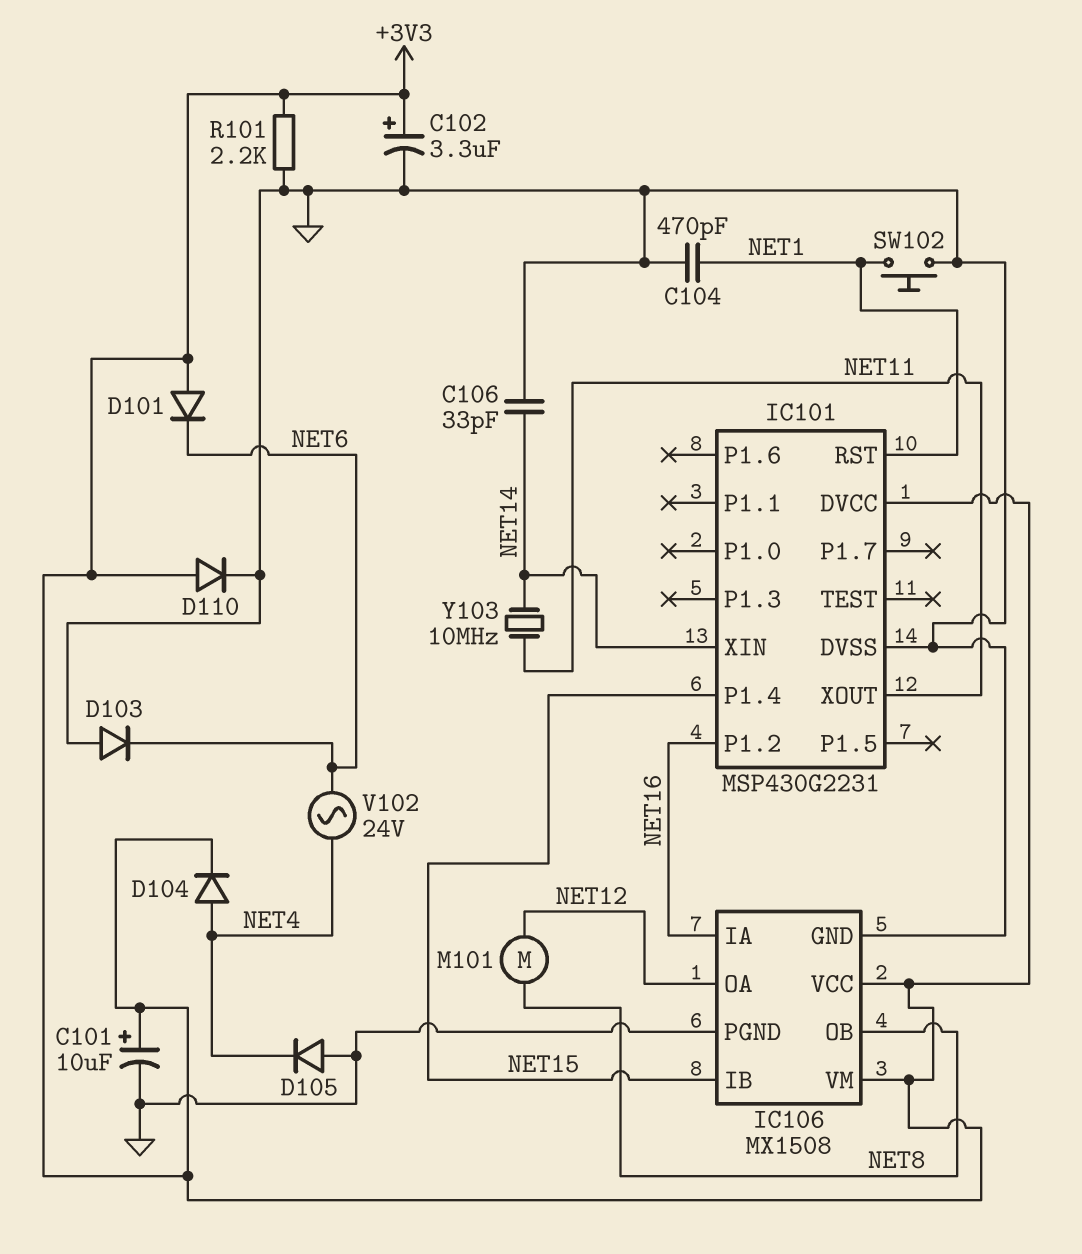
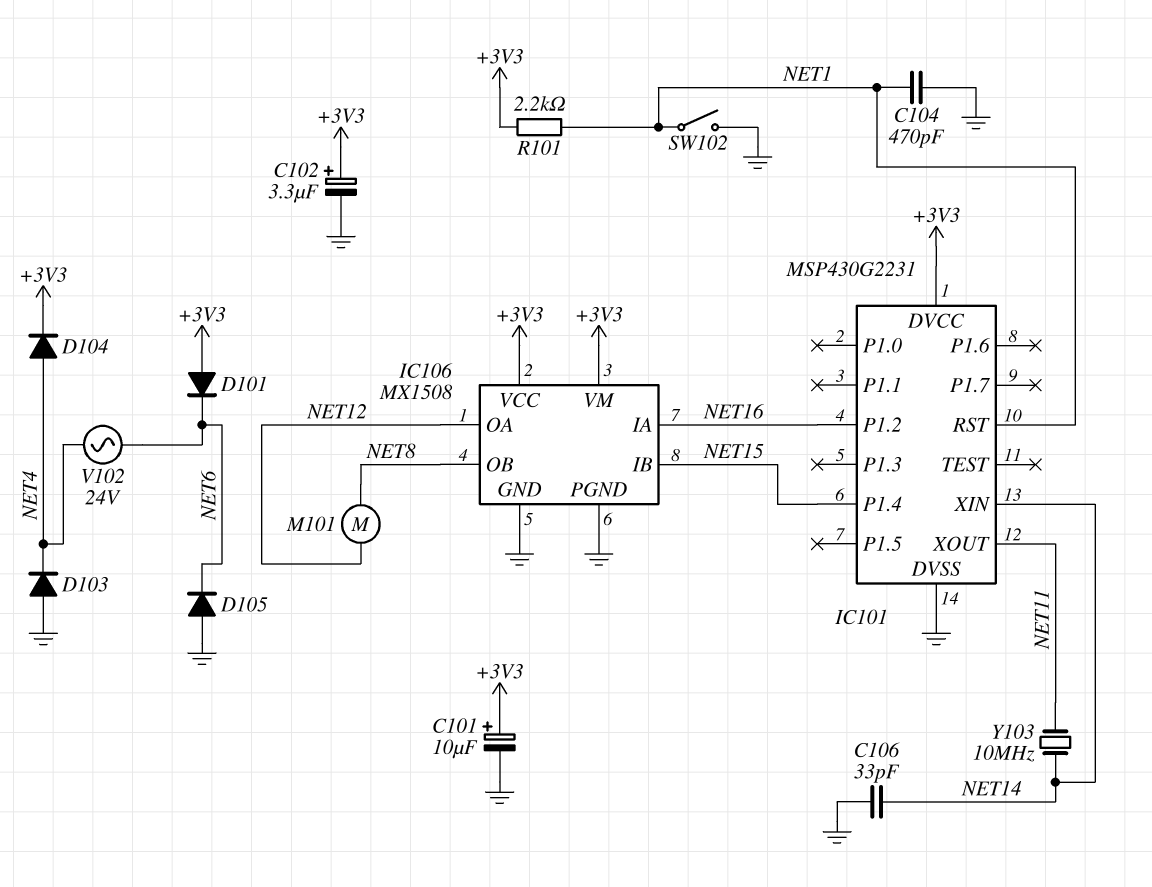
D103: diode (A GND, K NET6) -> diode (A GND, K NET4)
D105: diode (A GND, K NET4) -> diode (A GND, K NET6)
D110: diode (A +3V3, K GND) -> none
R101: 2.2k (+3V3, GND) -> 2.2k (+3V3, NET1)
SW102: button (GND, NET1) -> switch (GND, NET1)

